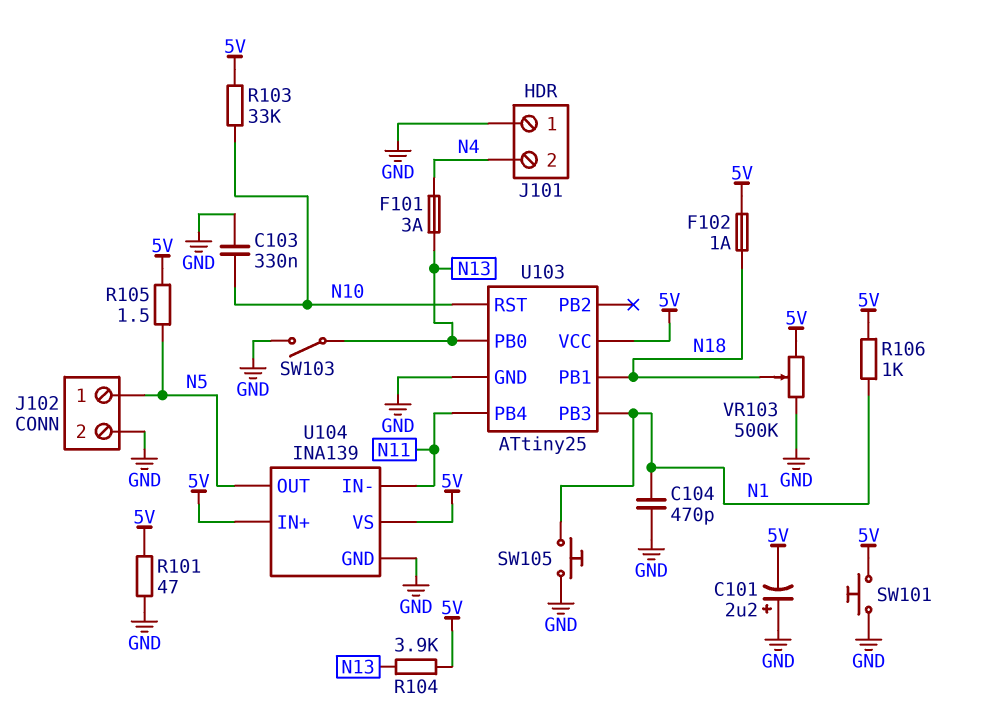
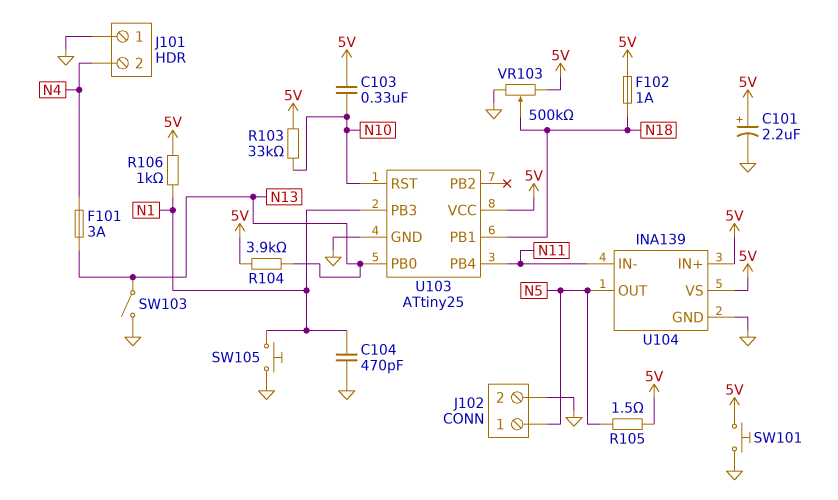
C101: 2.2uF (plus GND, minus 5V) -> 2.2uF (plus 5V, minus GND)
C103: 330nF (GND, N10) -> 330nF (5V, N10)
R101: 47 (5V, GND) -> none

